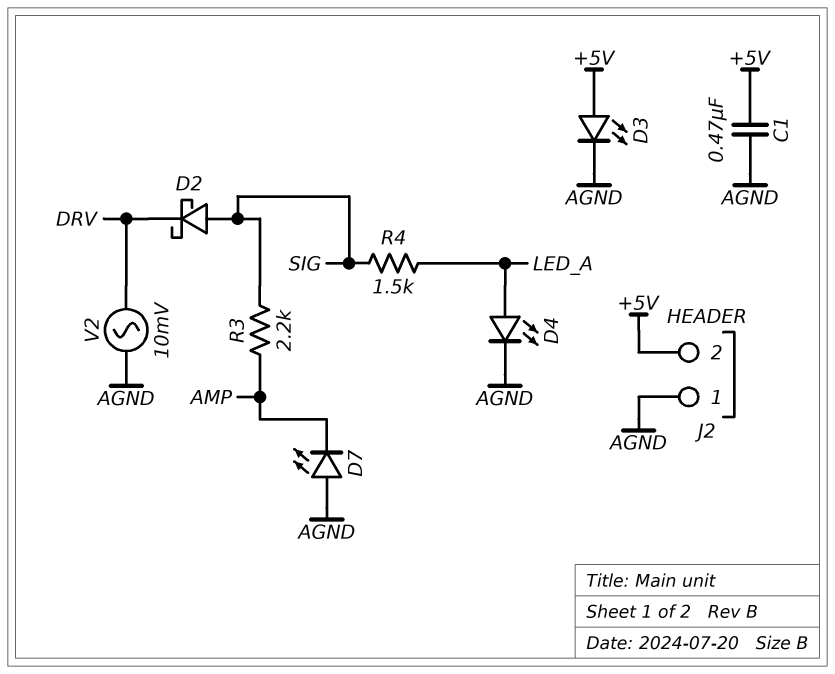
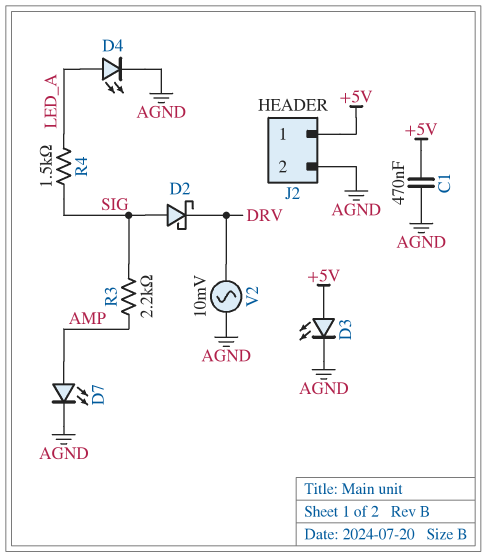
D7: LED (A AGND, K AMP) -> LED (A AMP, K AGND)
J2 pin 1: AGND -> +5V
J2 pin 2: +5V -> AGND

